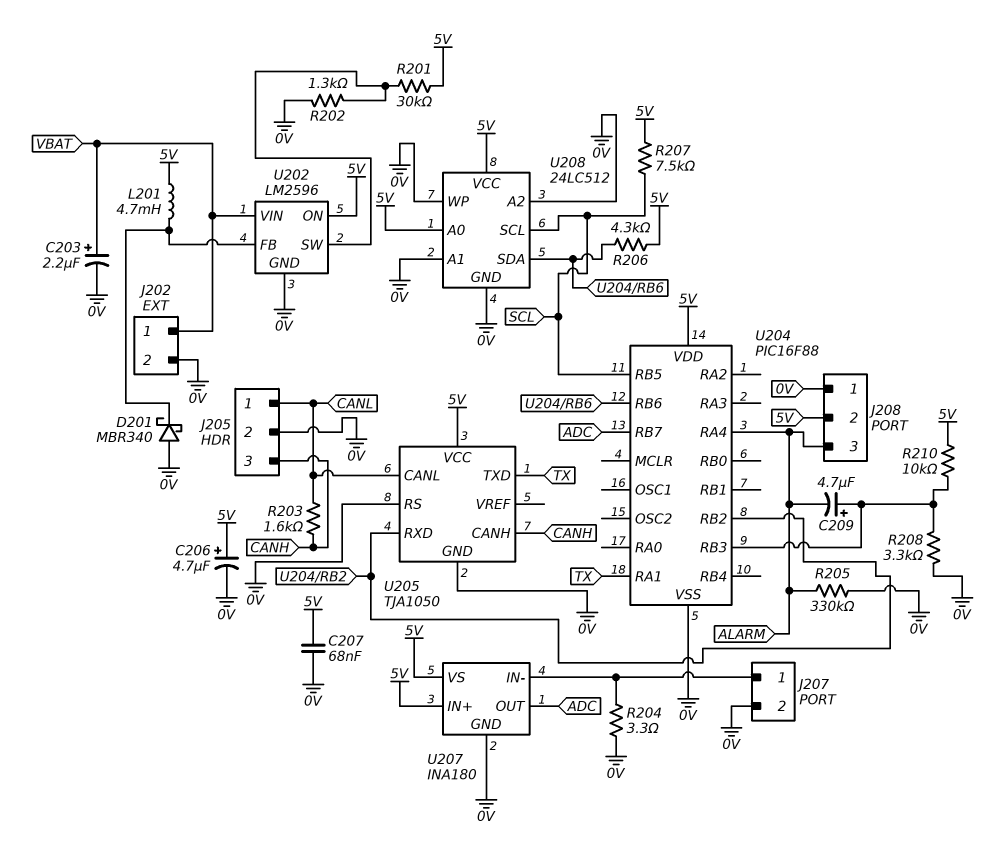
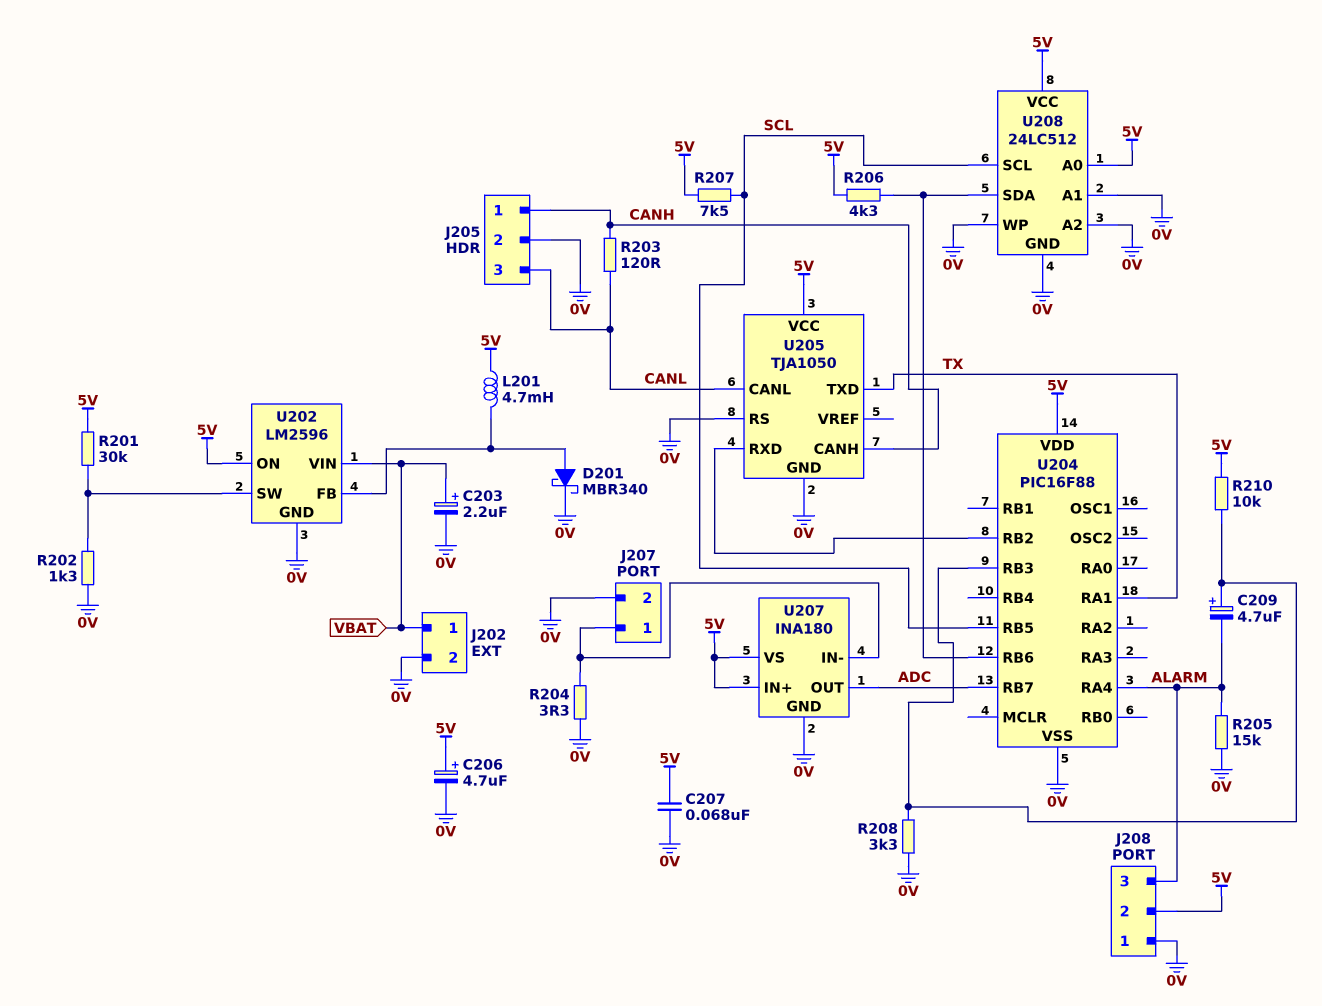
D201: schottky MBR340 (A 0V, K U202/FB) -> schottky MBR340 (A U202/FB, K 0V)
J205 pin 1: CANL -> CANH
J205 pin 3: CANH -> CANL
R203: 1.6k (CANH, CANL) -> 120 (CANH, CANL)
R205: 330k (0V, ALARM) -> 15k (0V, ALARM)

